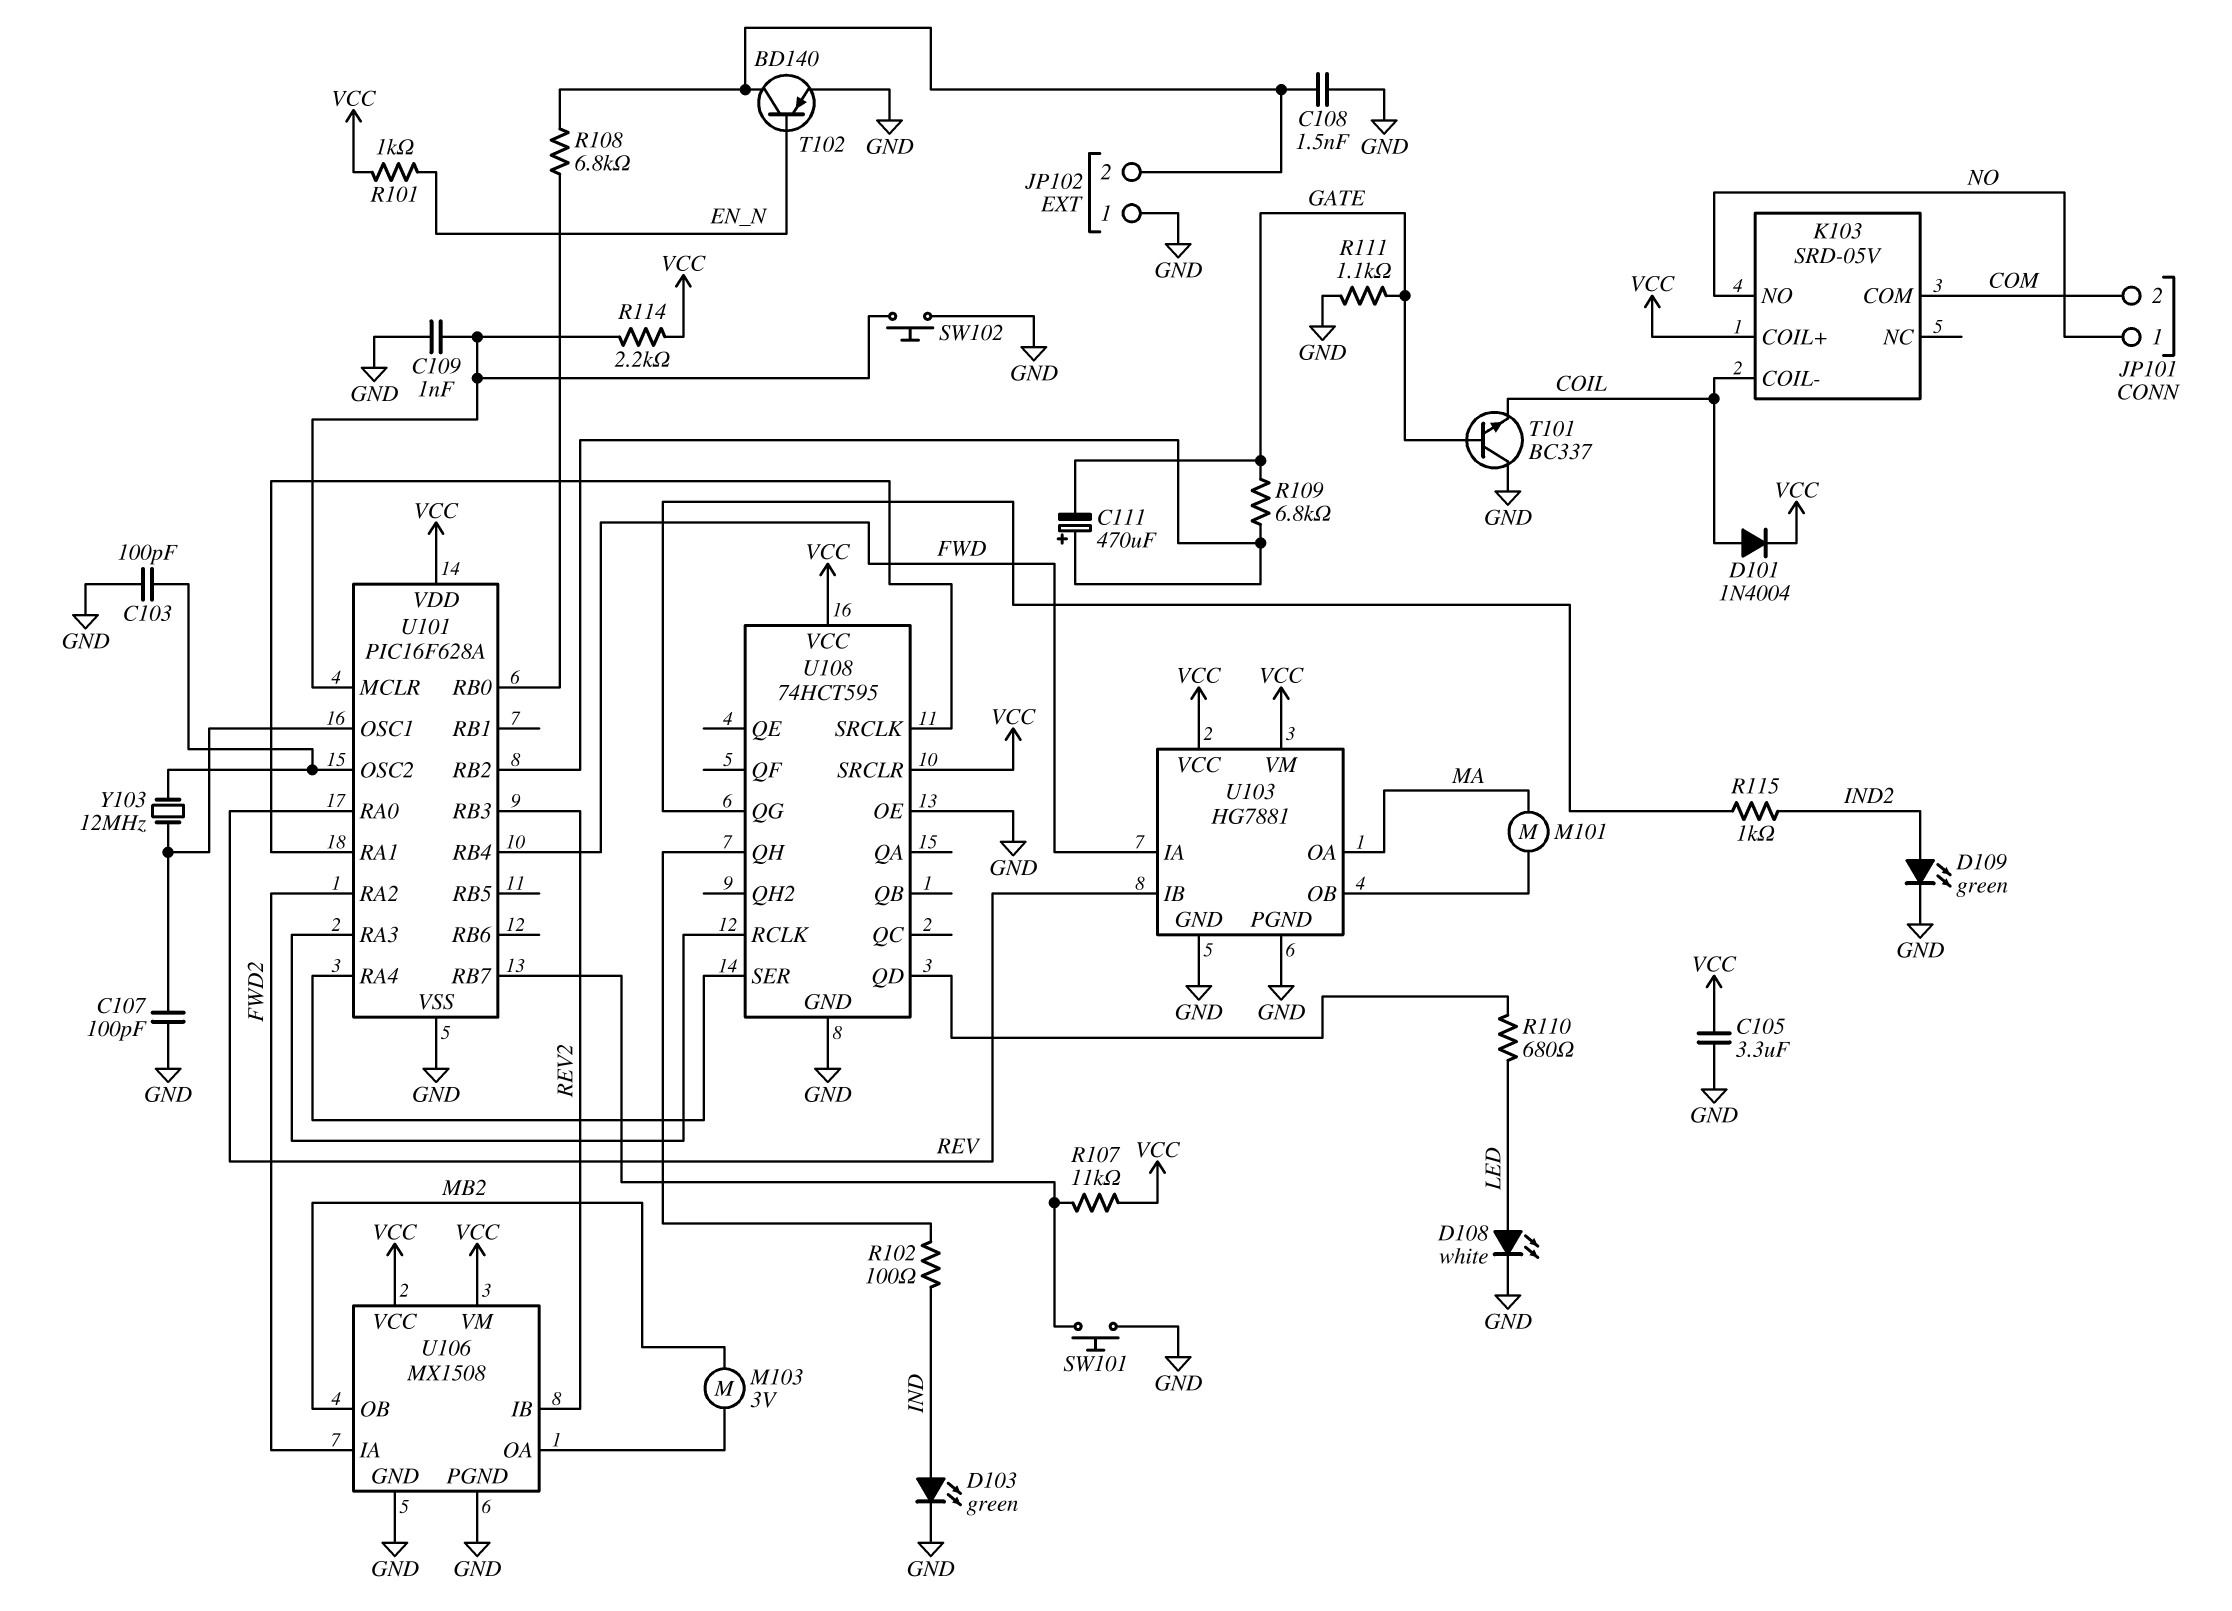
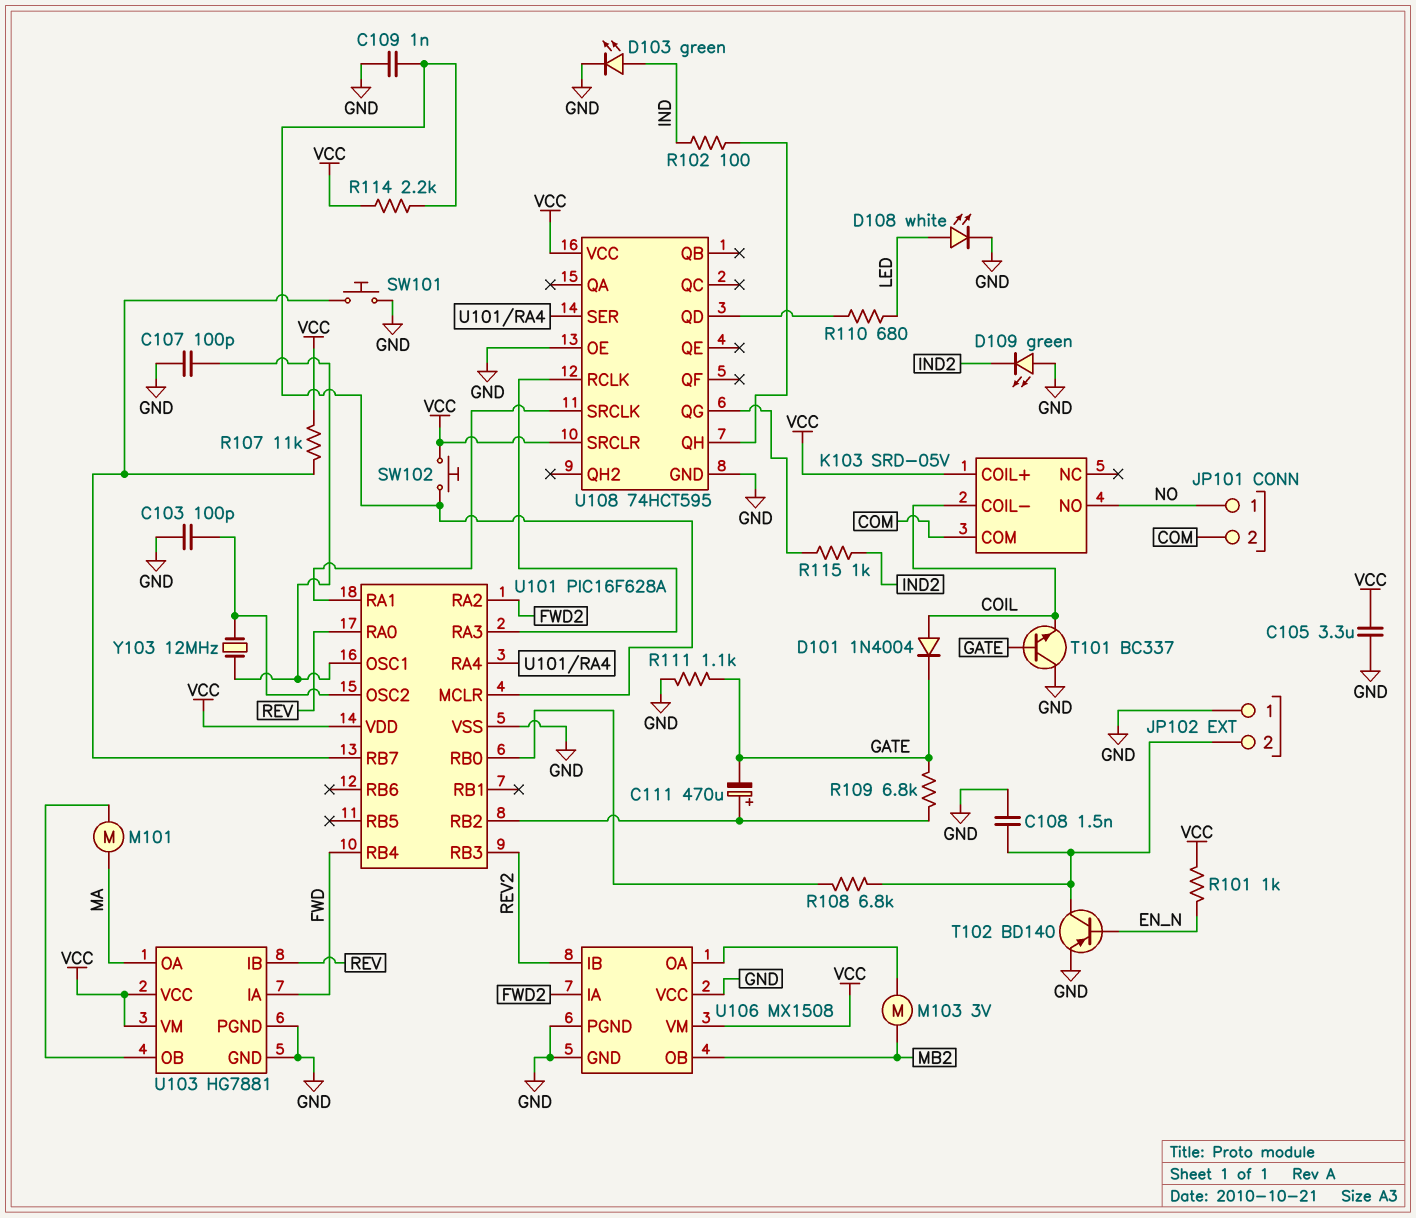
D101: diode 1N4004 (A COIL, K VCC) -> diode 1N4004 (A COIL, K GATE)
D109: LED green (A IND2, K GND) -> LED green (A GND, K IND2)
SW102: button (GND, U101/MCLR) -> button (U101/MCLR, VCC)
U106 pin VCC: VCC -> GND

